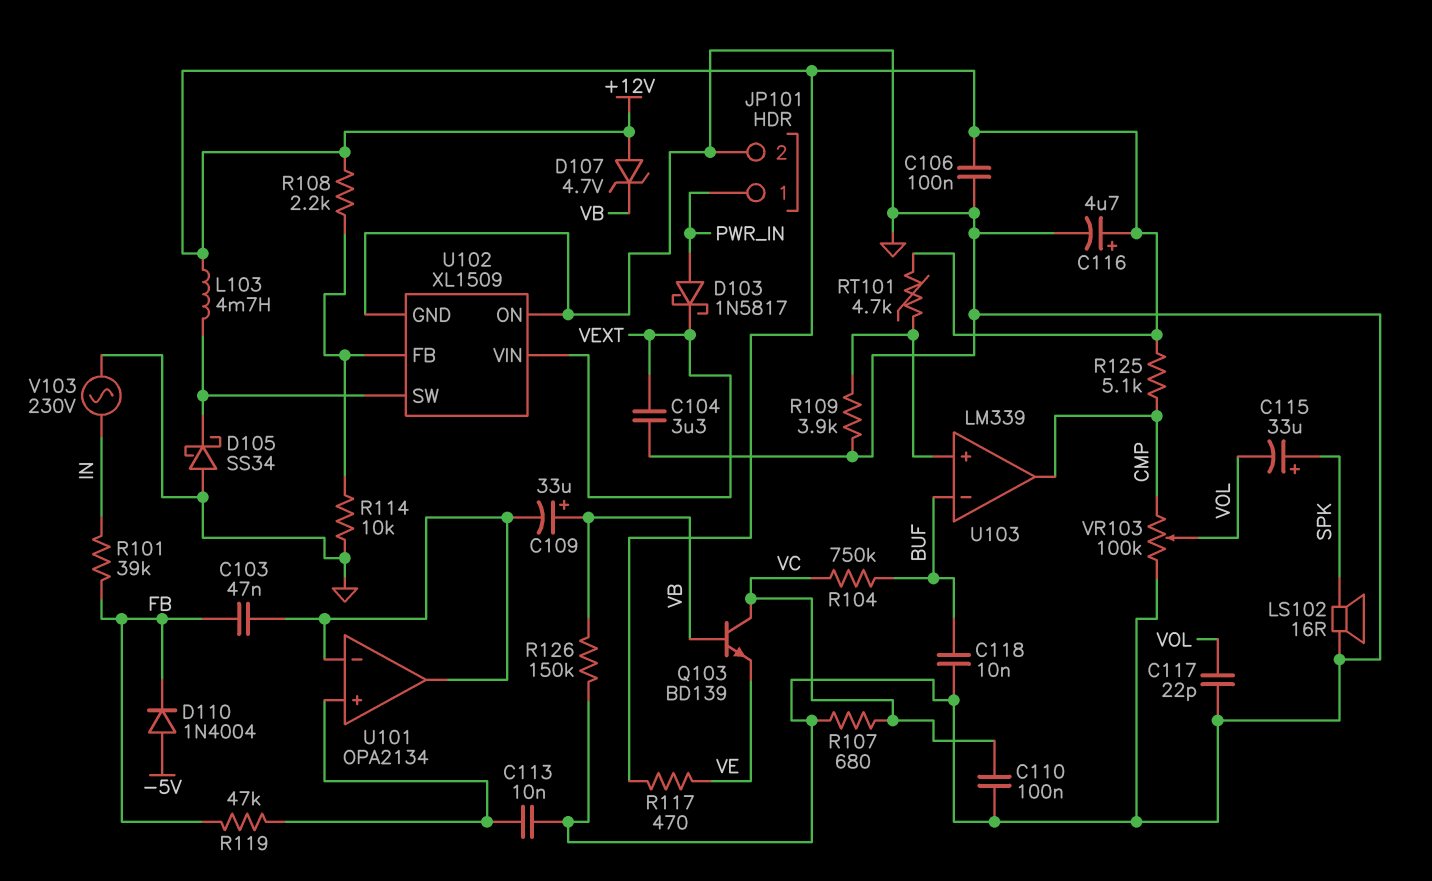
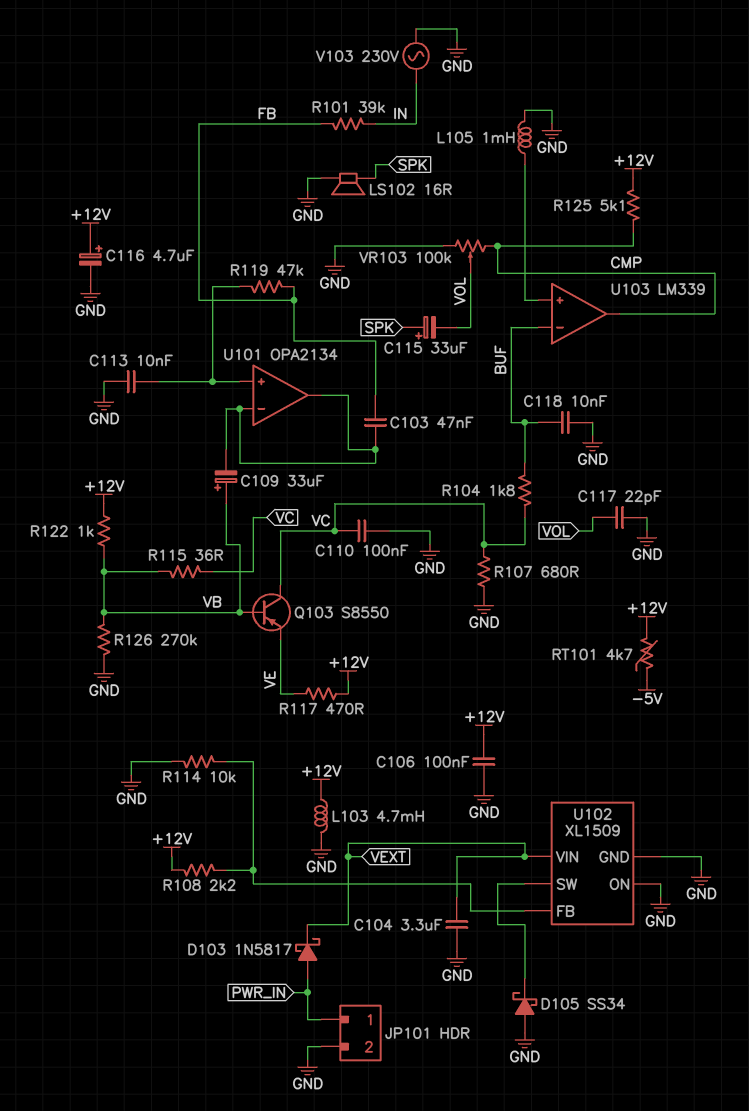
D107: zener 4.7V (A +12V, K VB) -> none
D110: diode 1N4004 (A -5V, K FB) -> none
L103: 4.7mH (+12V, U102/SW) -> 4.7mH (+12V, GND)
L105: none -> 1mH (GND, U103/in+)
Q103: NPN BD139 (B VB, C VC, E VE) -> PNP S8550 (B VB, C VC, E VE)
R104: 750k (BUF, VC) -> 1.8k (BUF, VC)
R109: 3.9k (GND, U103/in+) -> none
R115: none -> 36 (VB, VC)
R122: none -> 1k (+12V, VB)
R126: 150k (GND, VB) -> 270k (GND, VB)
RT101: 4.7k (+12V, U103/in+) -> 4.7k (+12V, -5V)

